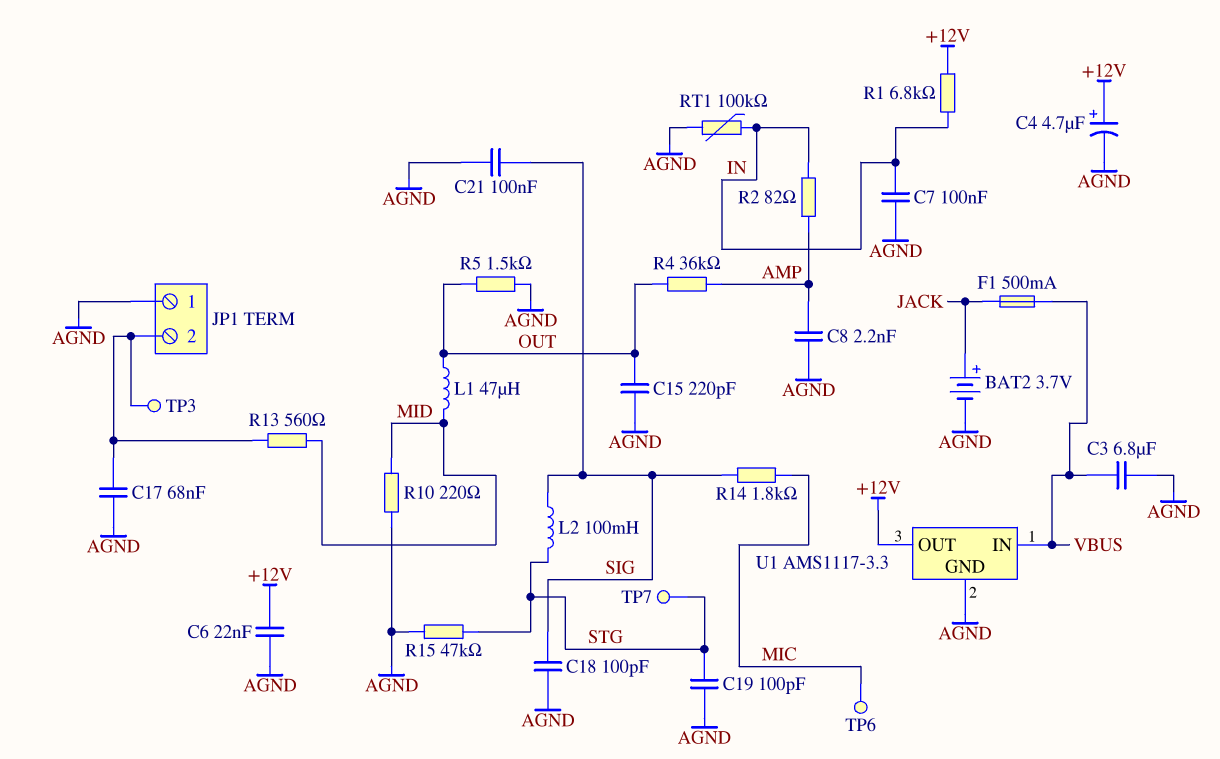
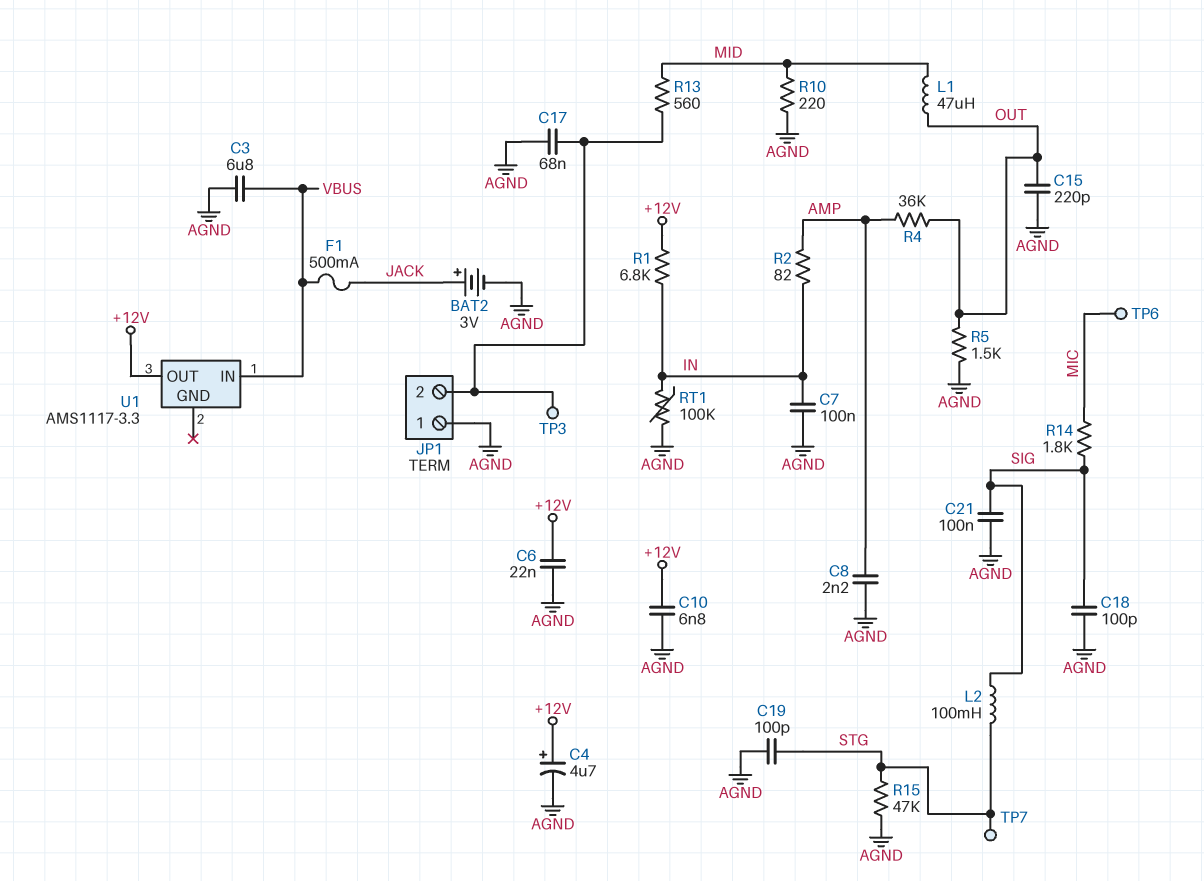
BAT2: 3.7V (plus JACK, minus AGND) -> 3V (plus JACK, minus AGND)
C10: none -> 6.8nF (+12V, AGND)
U1 pin GND: AGND -> none

